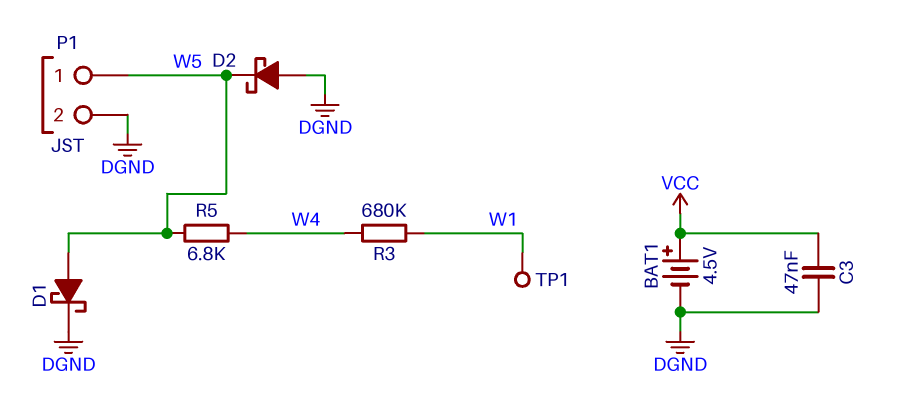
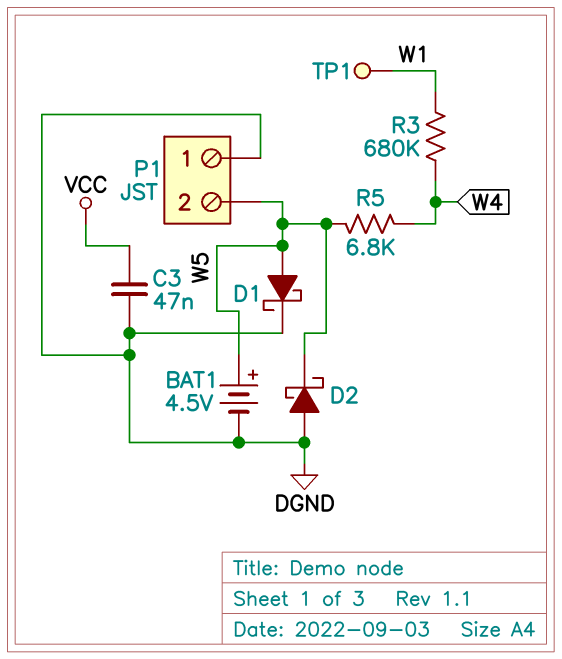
BAT1: 4.5V (plus VCC, minus DGND) -> 4.5V (plus W5, minus DGND)
P1 pin 1: W5 -> DGND
P1 pin 2: DGND -> W5

